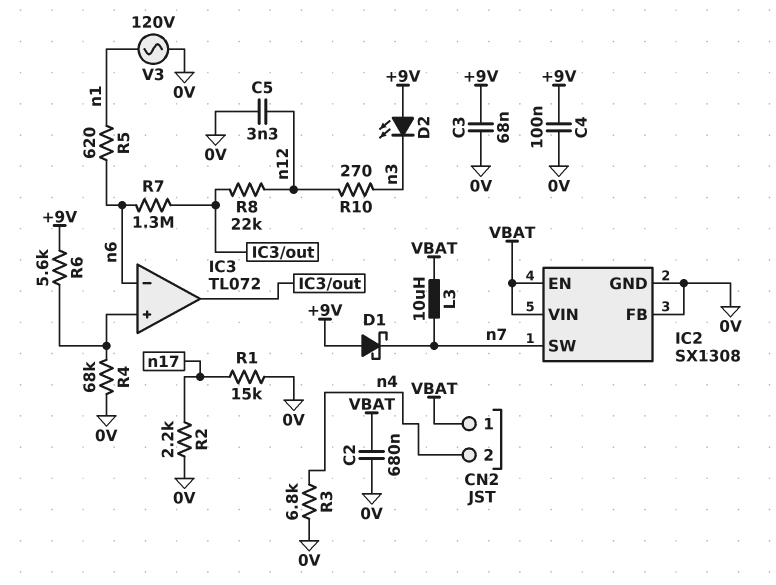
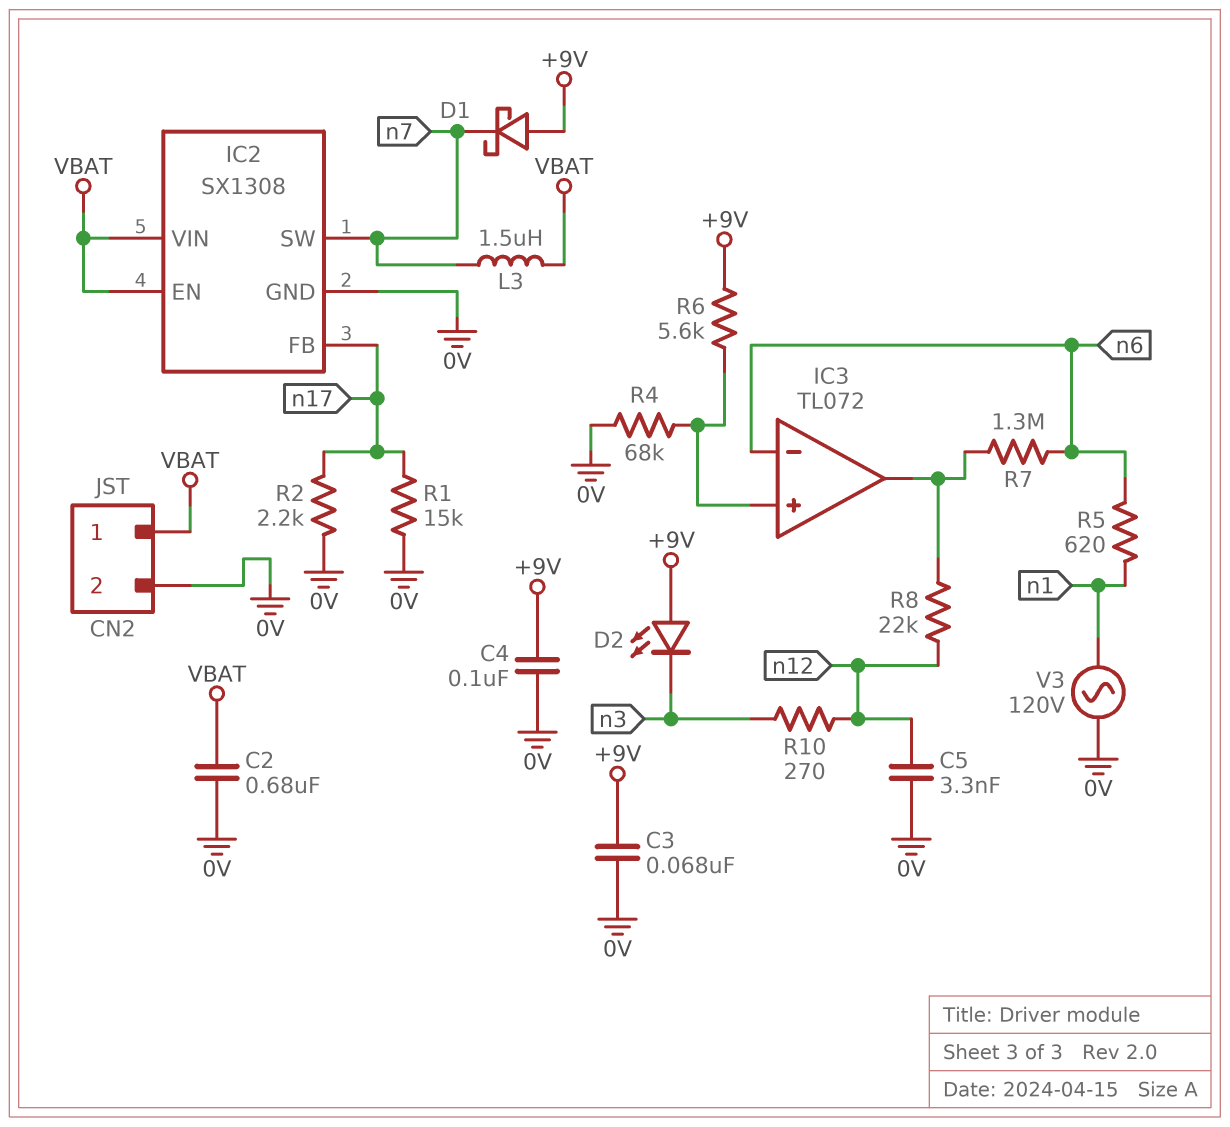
CN2 pin 2: n4 -> 0V
IC2 pin FB: 0V -> n17
L3: 10uH (VBAT, n7) -> 1.5uH (VBAT, n7)
R3: 6.8k (0V, n4) -> none

